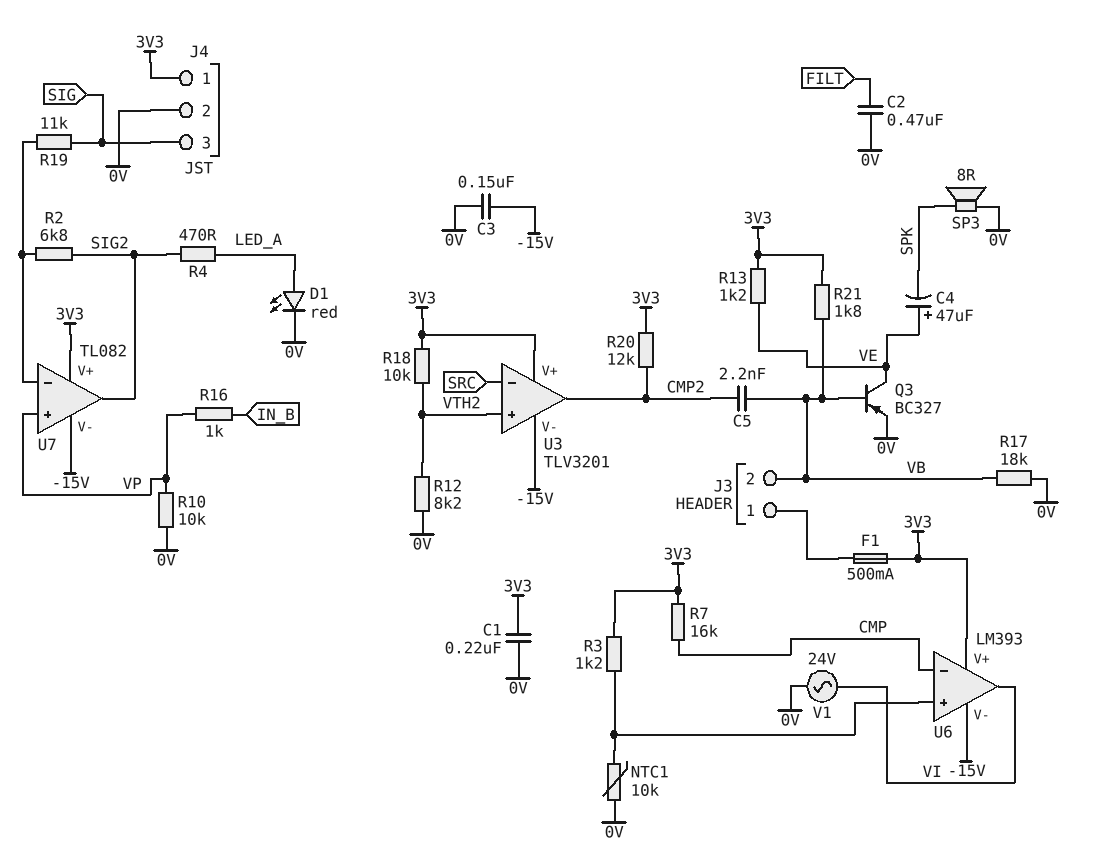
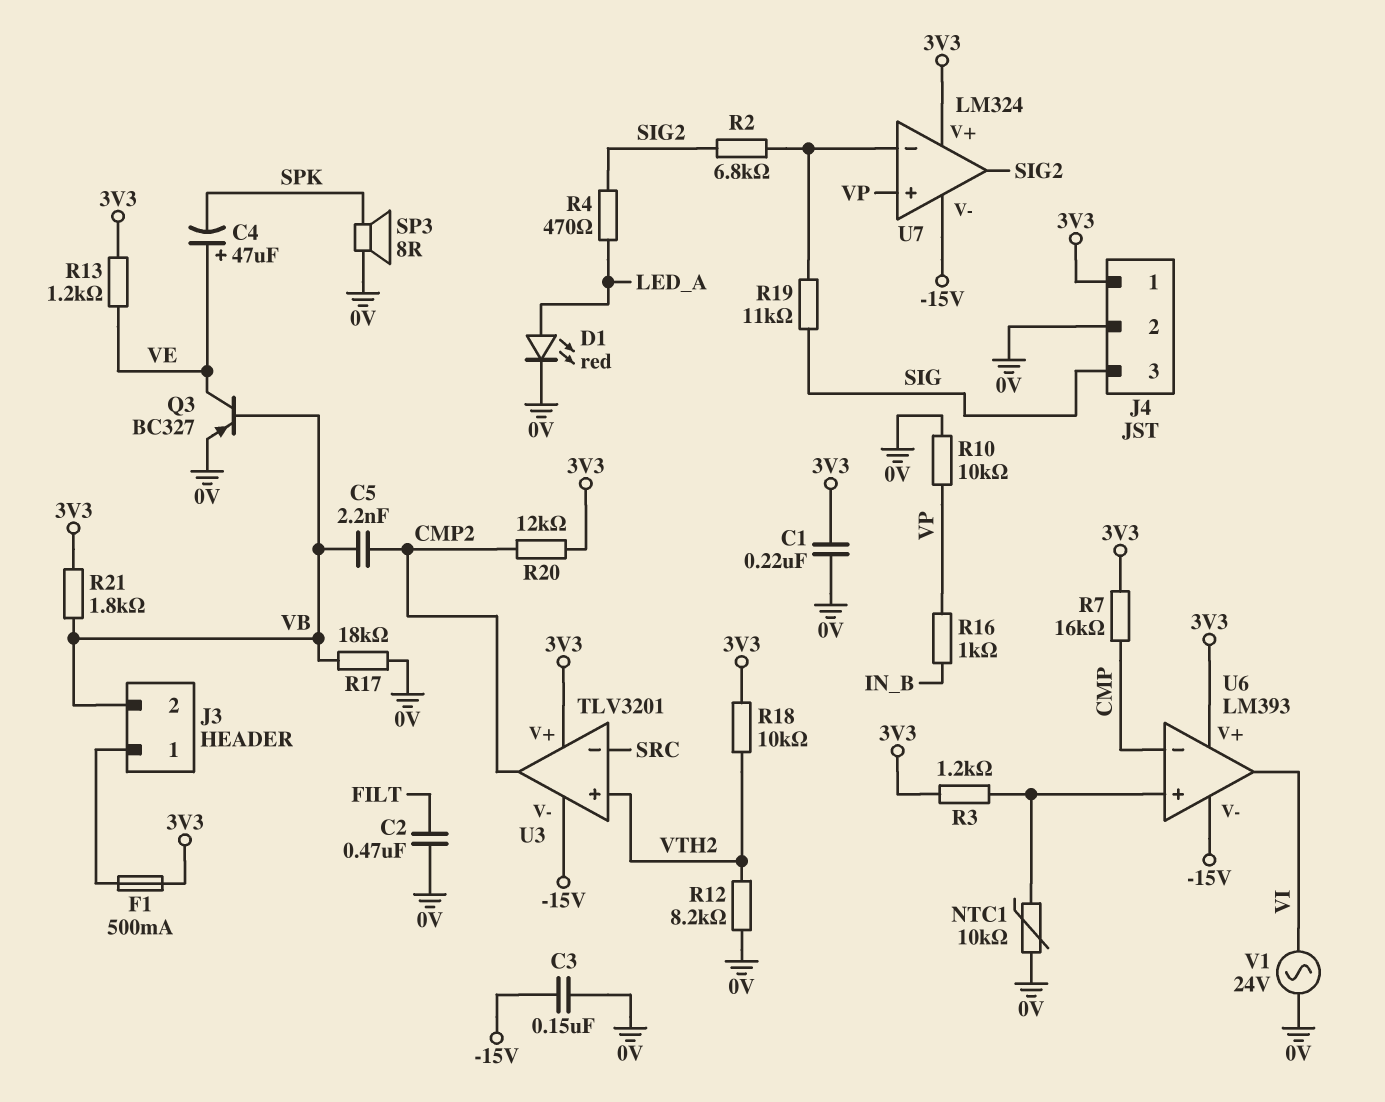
U7: TL082 -> LM324

